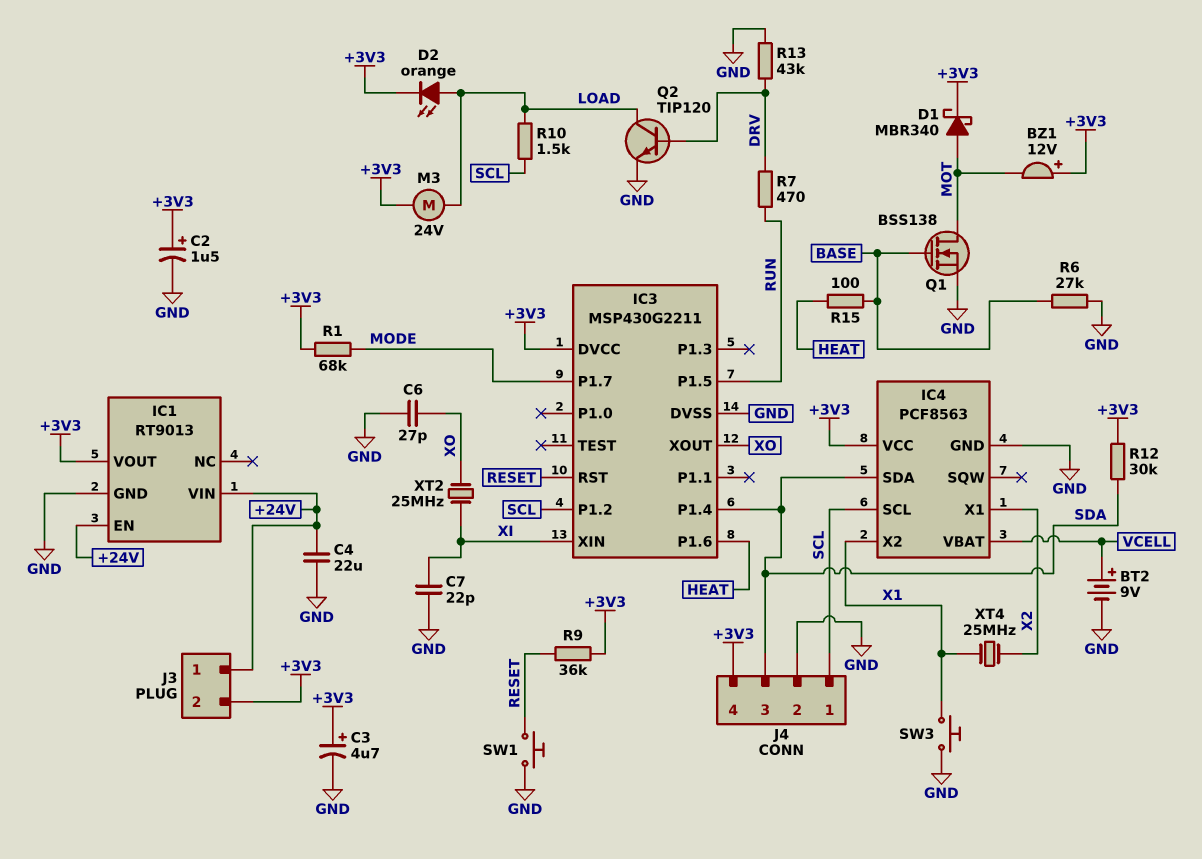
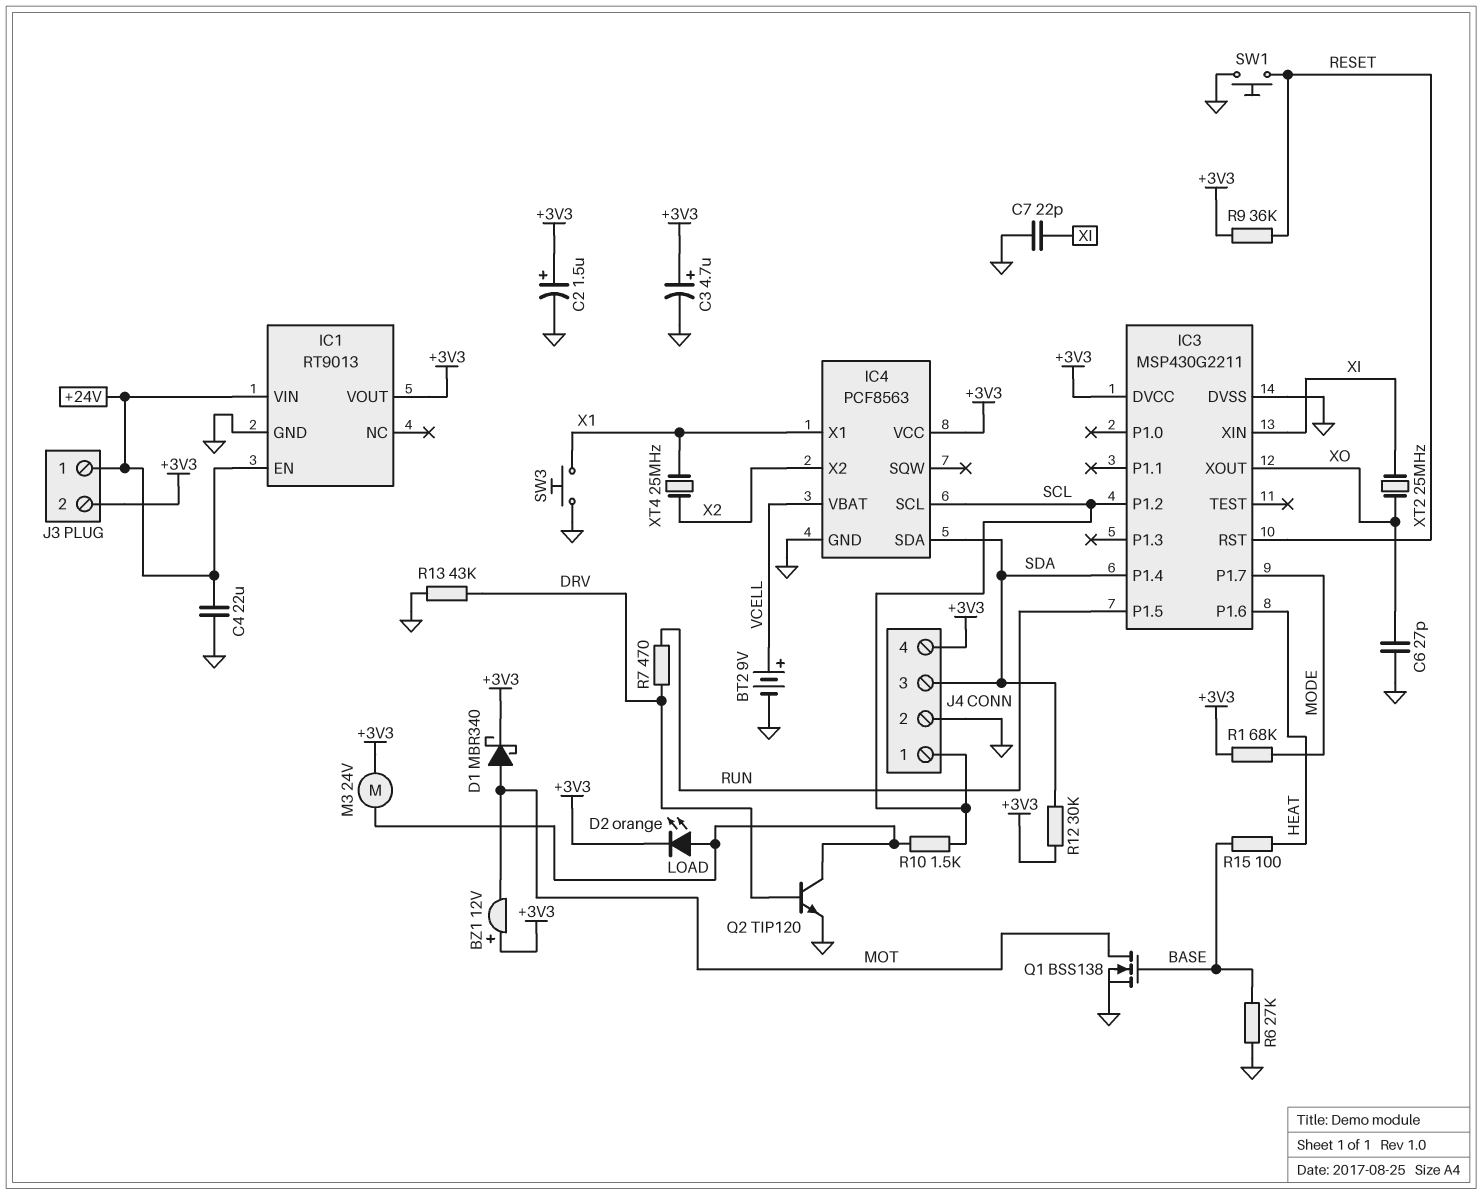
IC4 pin X1: X2 -> X1
IC4 pin X2: X1 -> X2

